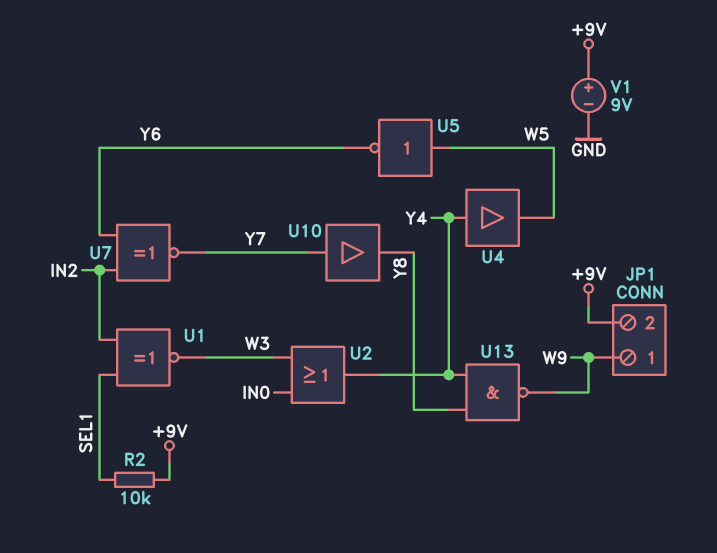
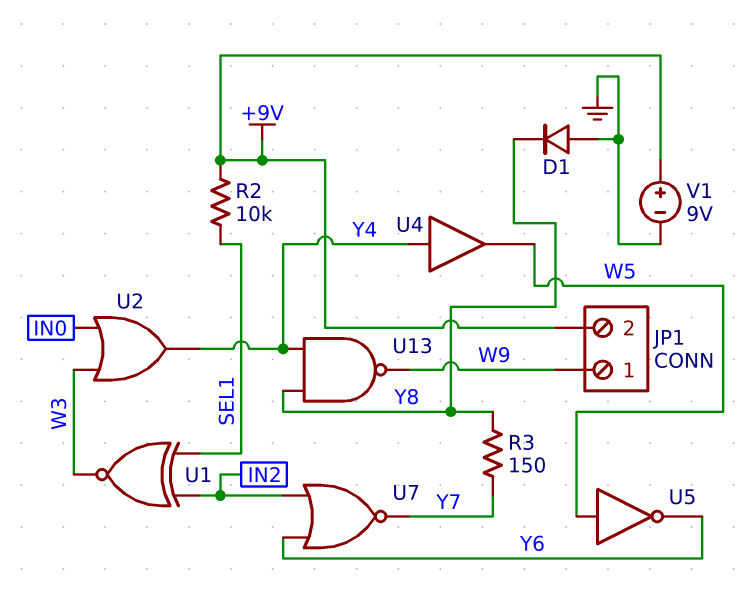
D1: none -> diode (A GND, K Y8)
R3: none -> 150 (Y7, Y8)
U7: XNOR (in IN2, in Y6, out Y7) -> NOR (in IN2, in Y6, out Y7)
U10: buffer (in Y7, out Y8) -> none

